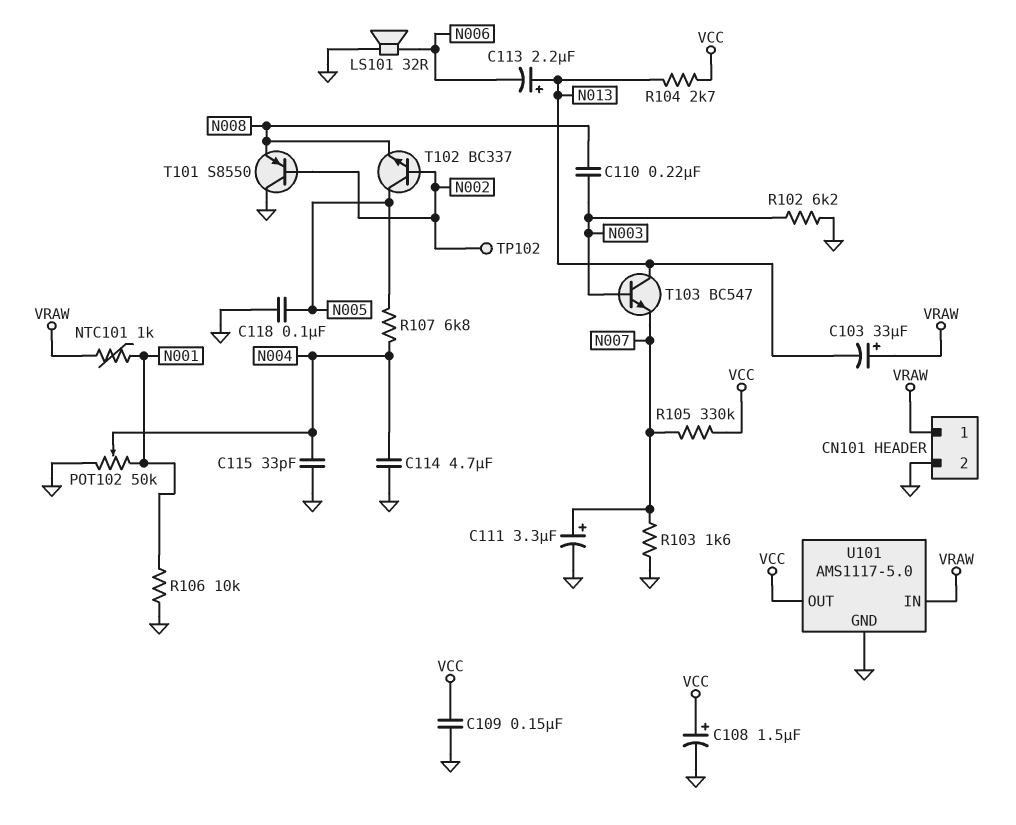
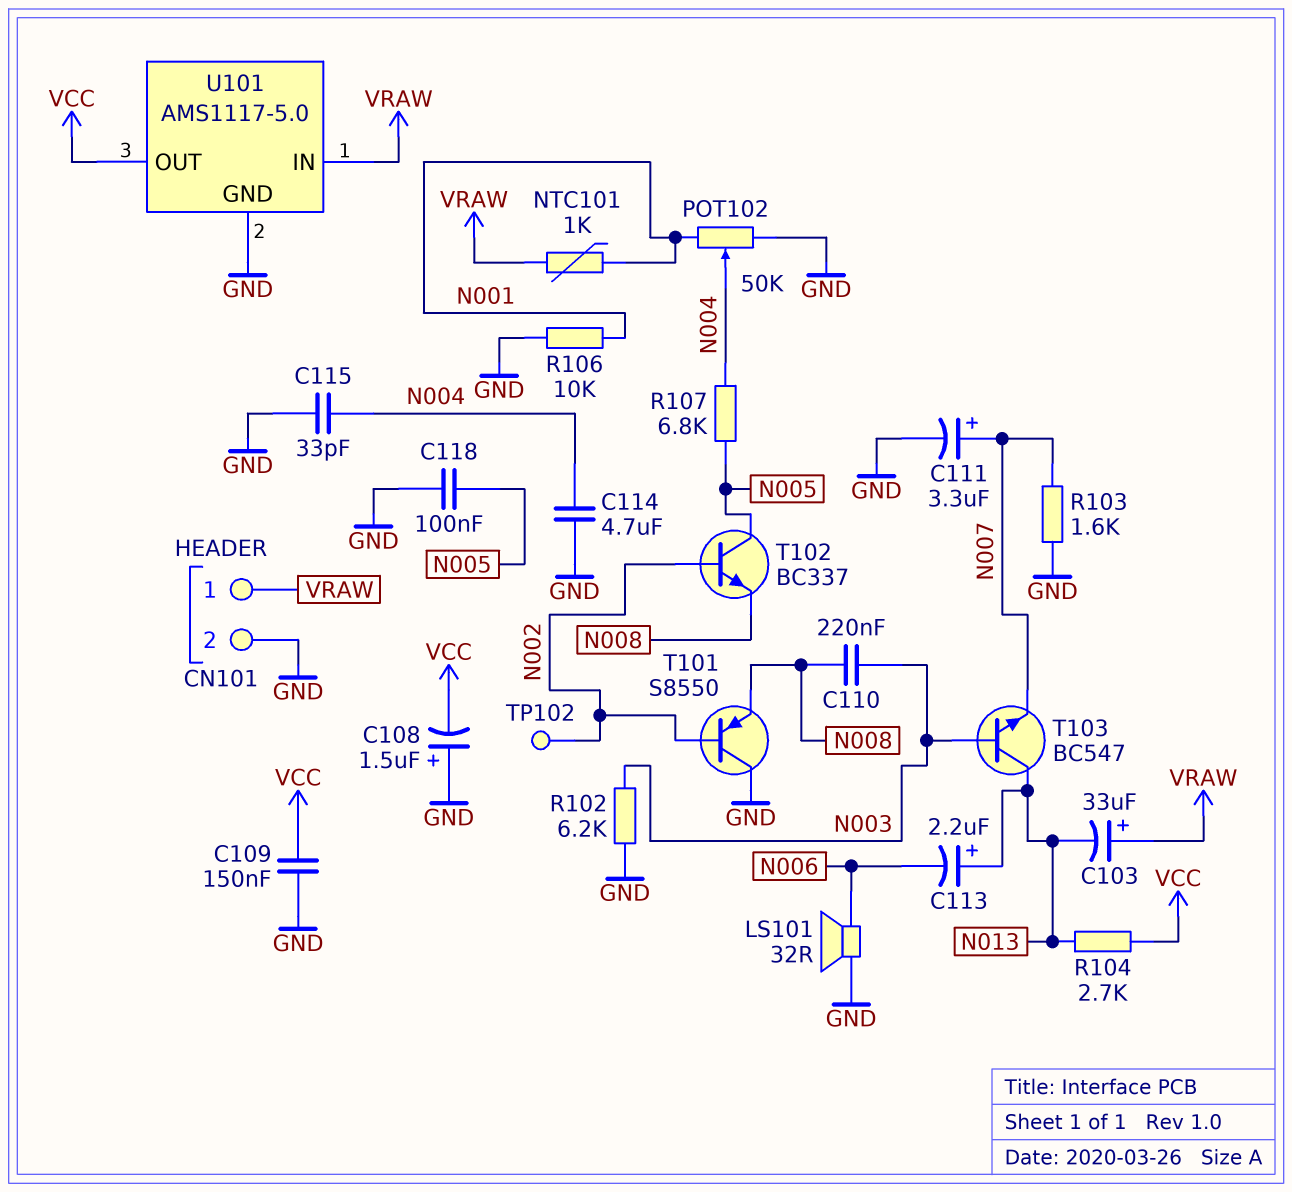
C108: 1.5uF (plus VCC, minus GND) -> 1.5uF (plus GND, minus VCC)
R105: 330k (N007, VCC) -> none

